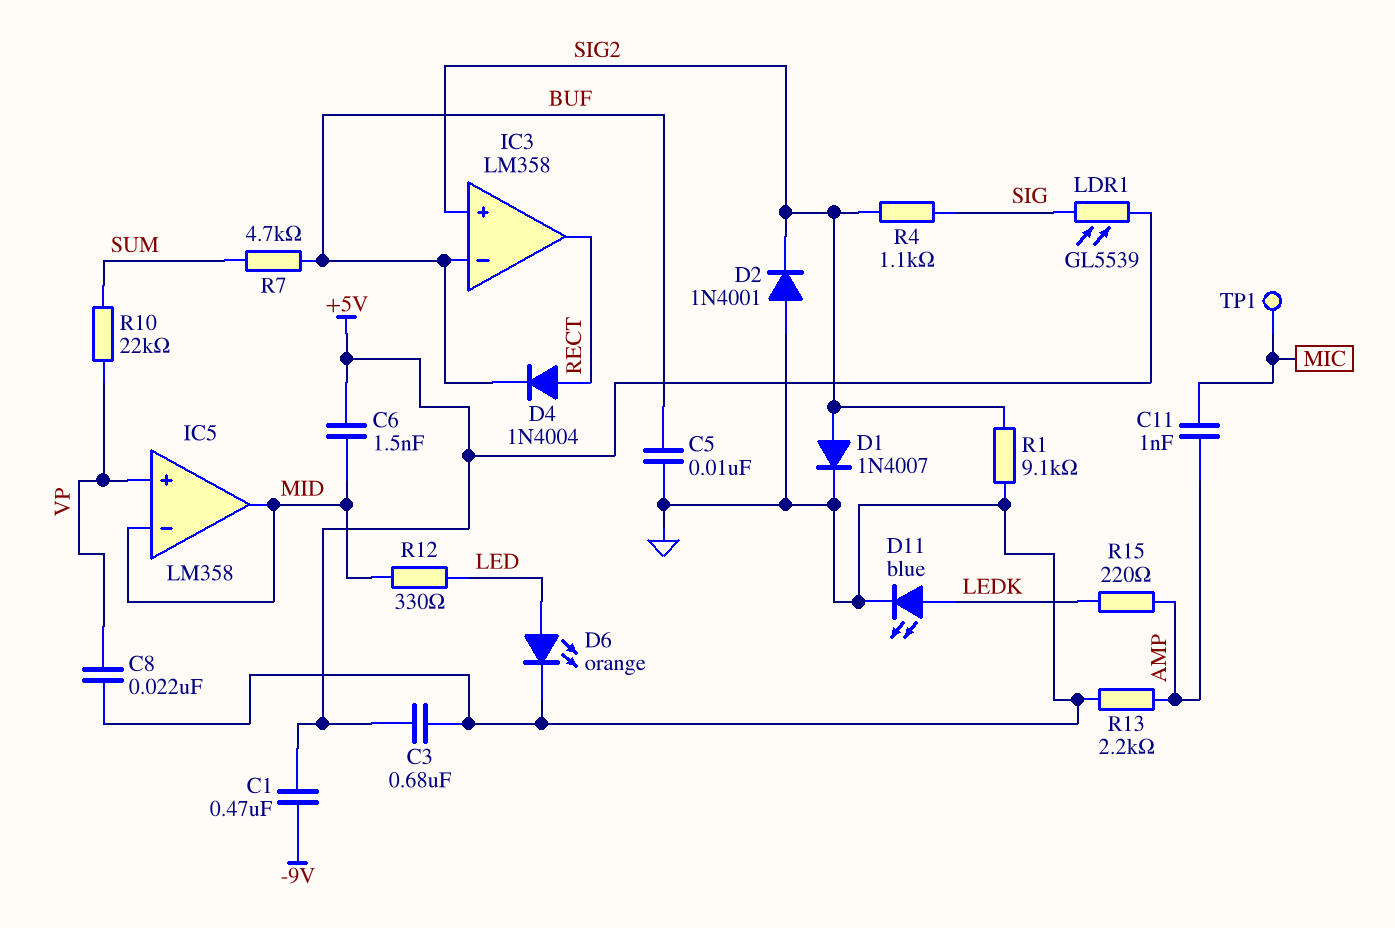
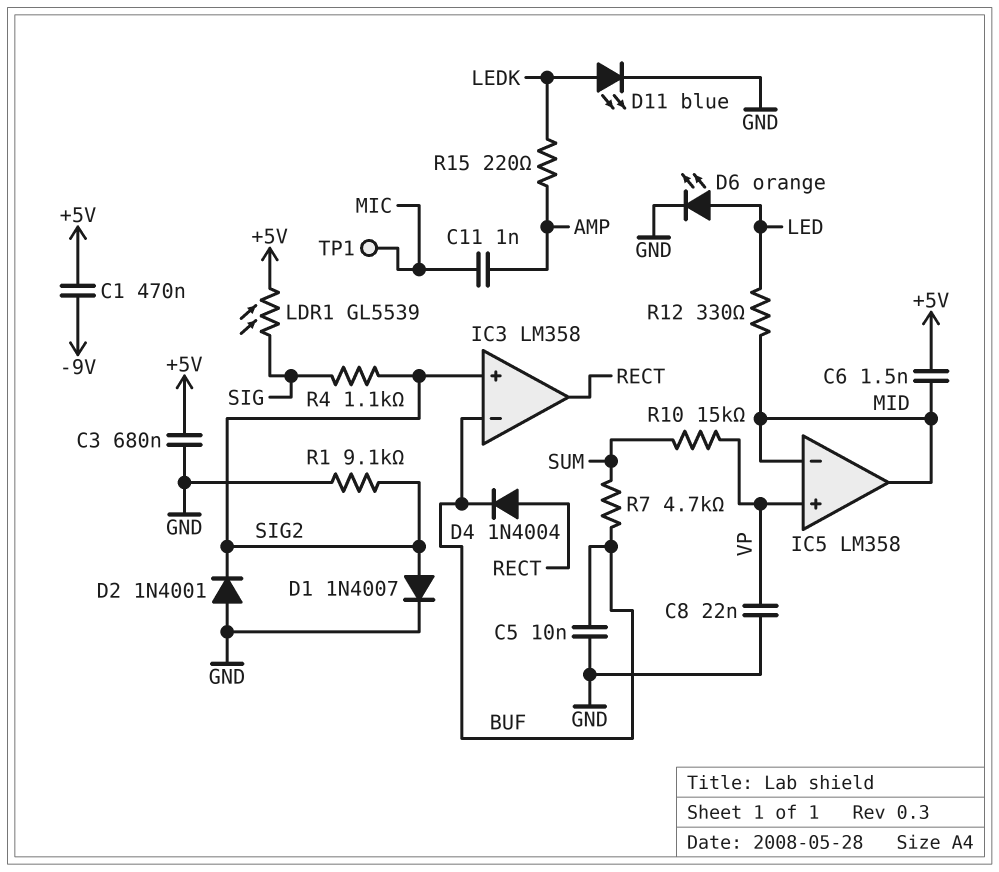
R10: 22k (SUM, VP) -> 15k (SUM, VP)
R13: 2.2k (AMP, GND) -> none

